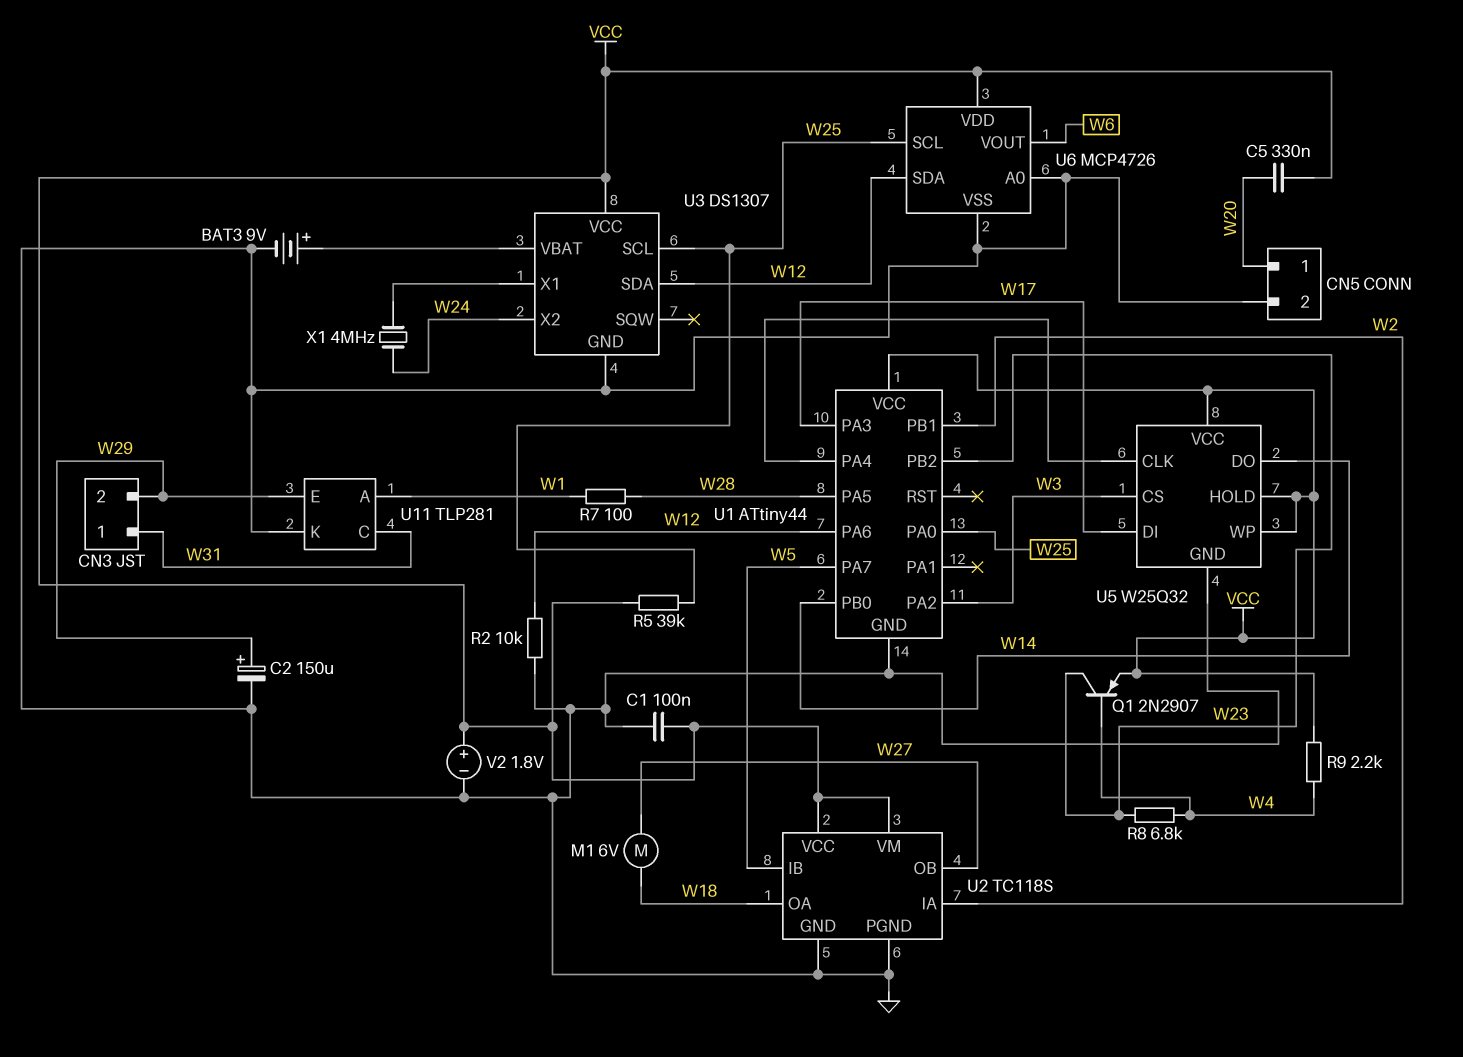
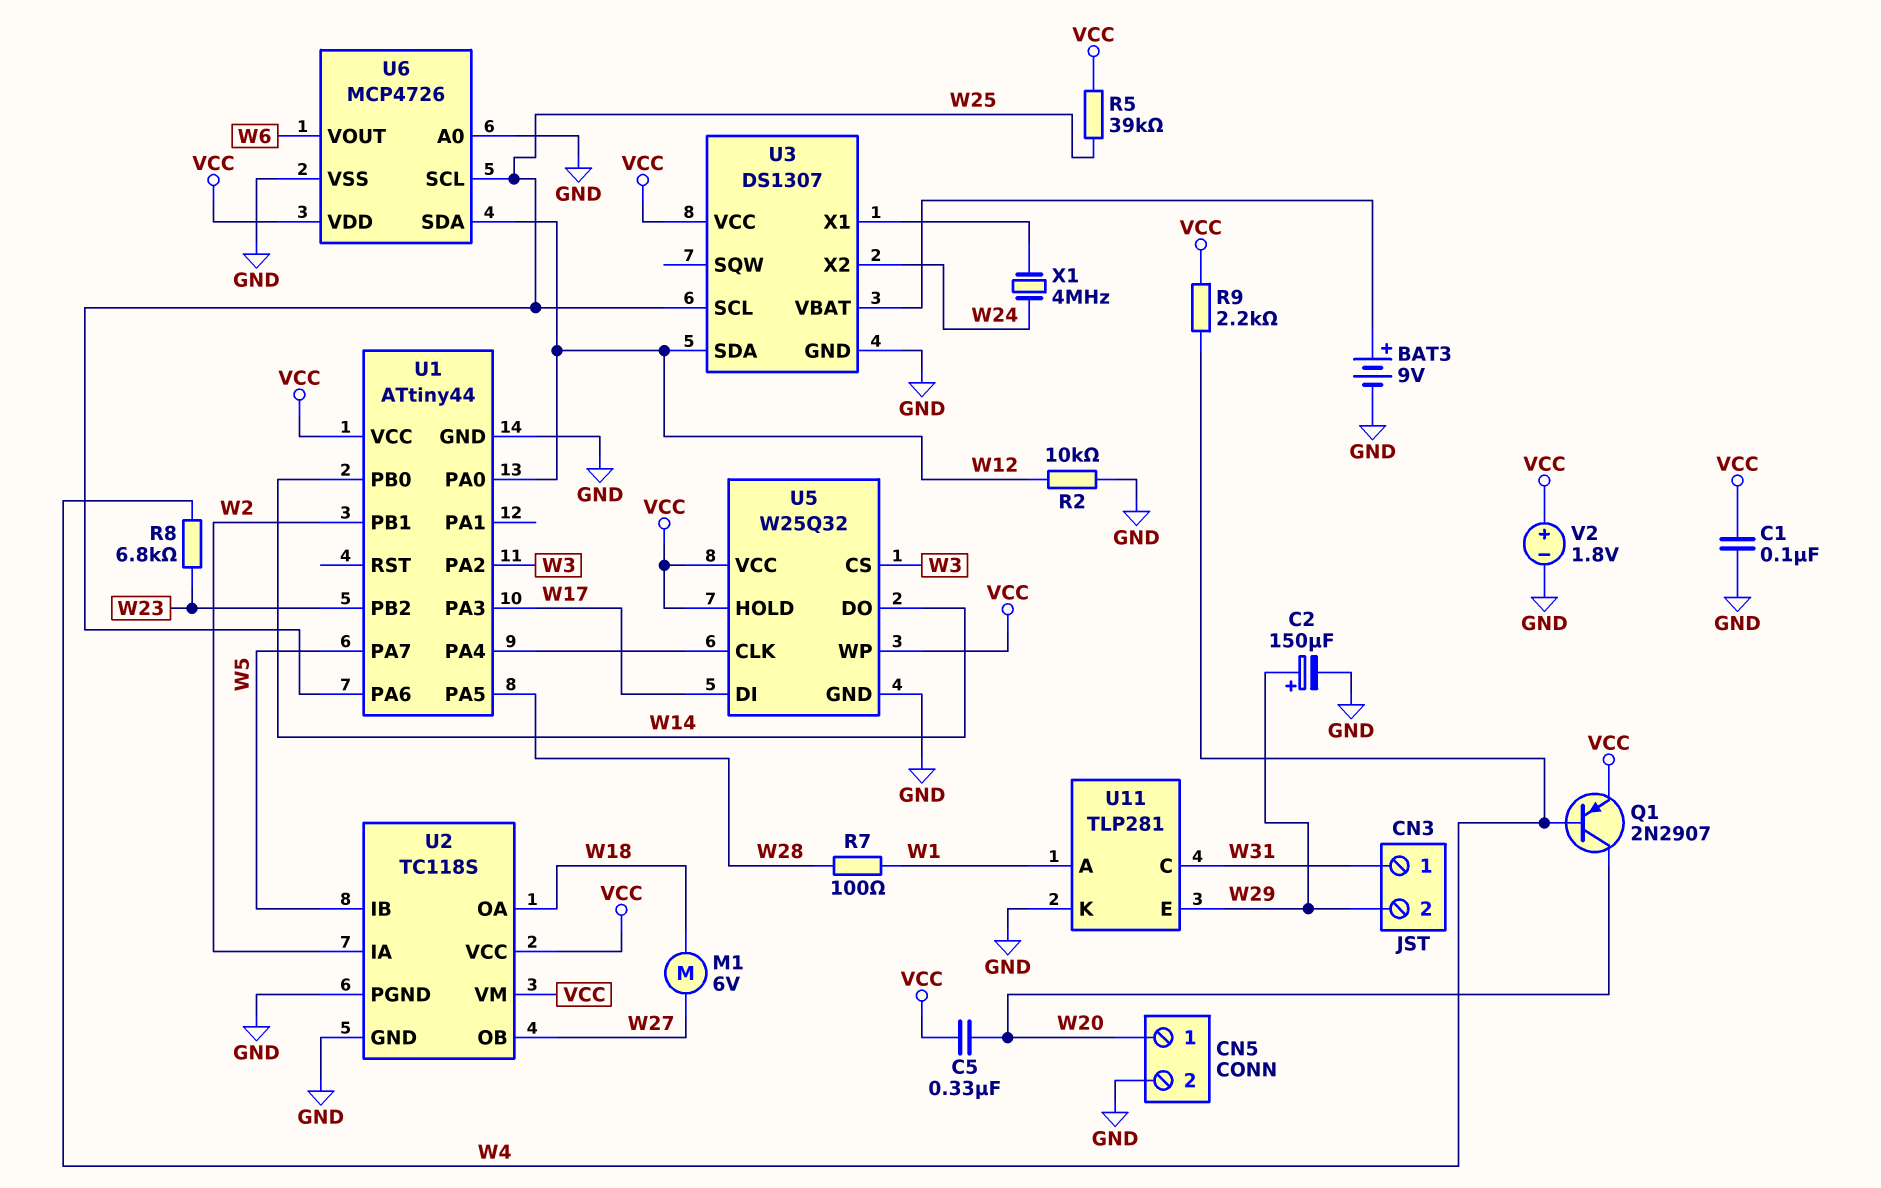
Q1: PNP 2N2907 (B W4, C W23, E VCC) -> PNP 2N2907 (B W4, C W20, E VCC)
U1 pin PA0: W25 -> W12
U1 pin PA6: W12 -> W25

